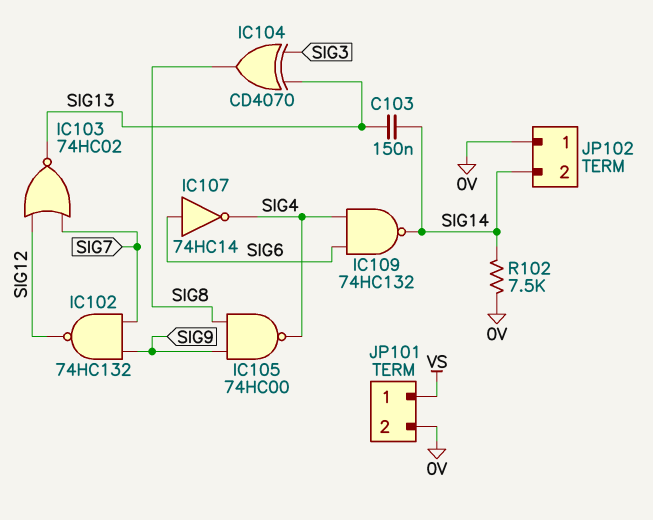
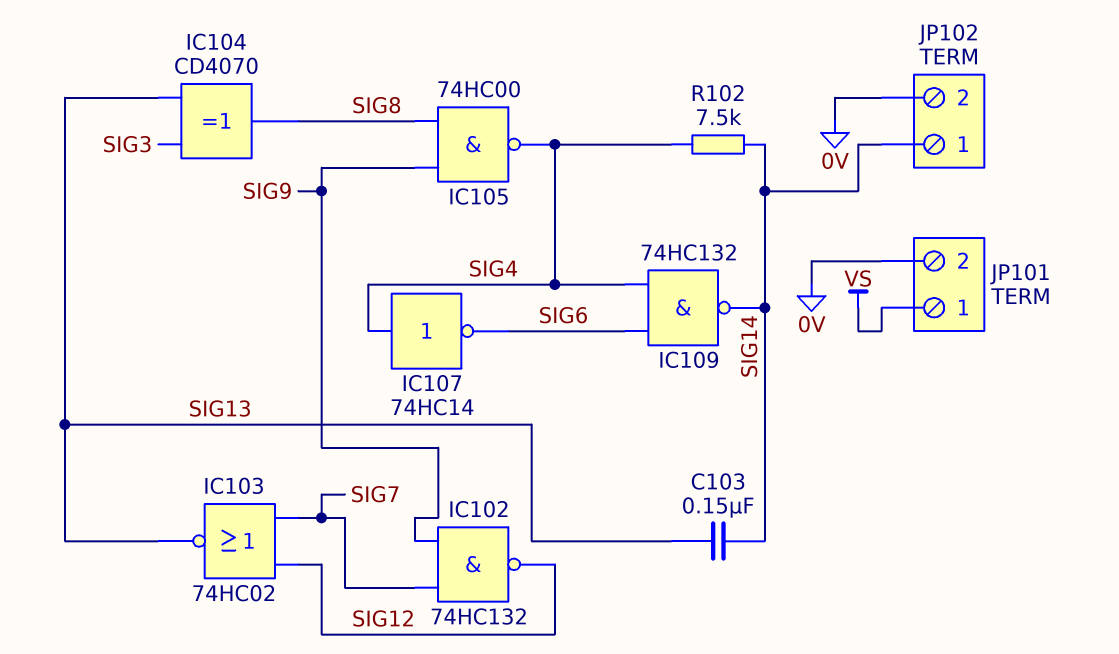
IC107: NOT 74HC14 (in SIG6, out SIG4) -> NOT 74HC14 (in SIG4, out SIG6)
JP102 pin 1: 0V -> SIG14
JP102 pin 2: SIG14 -> 0V
R102: 7.5k (0V, SIG14) -> 7.5k (SIG4, SIG14)

